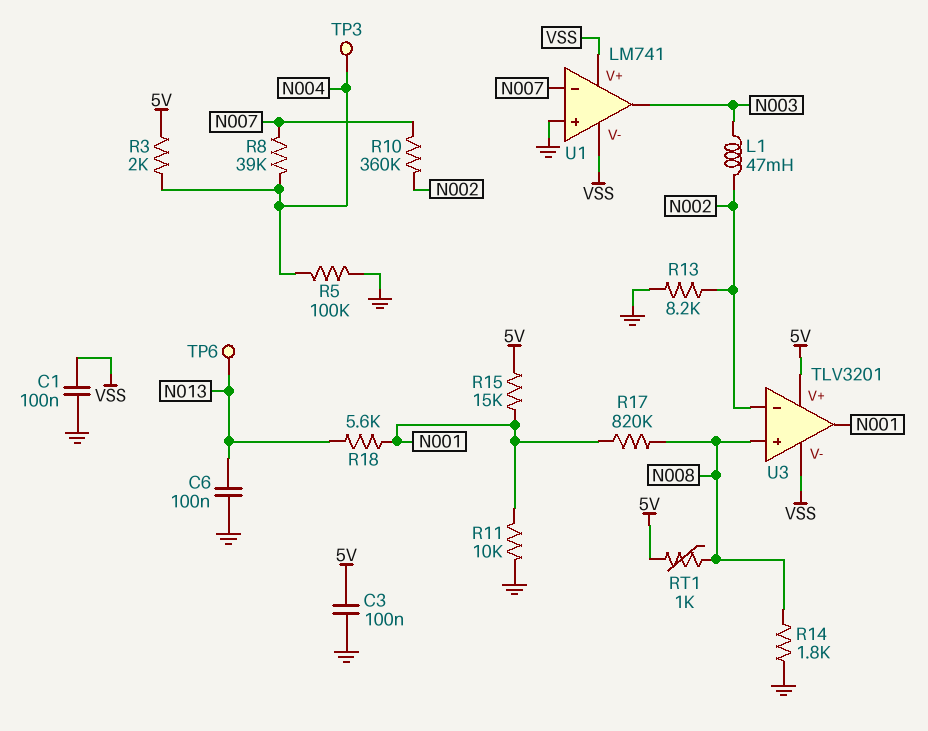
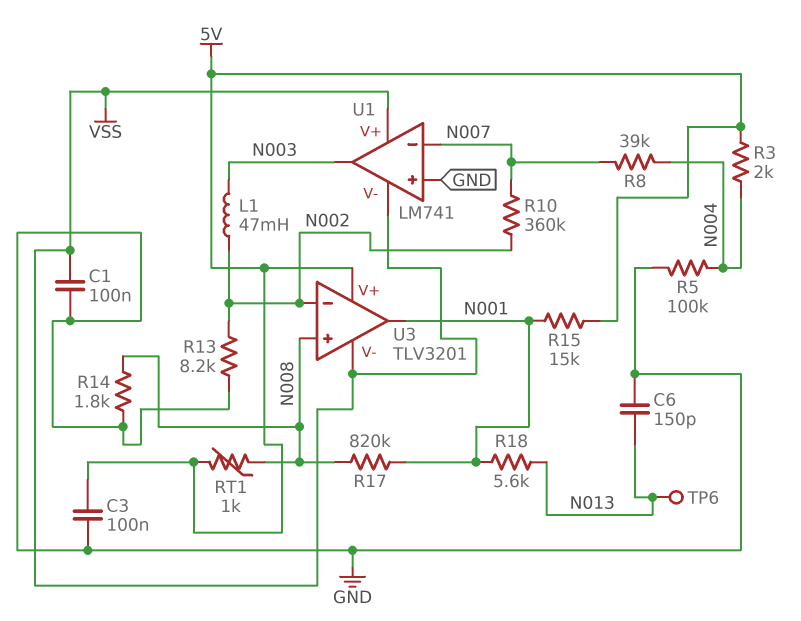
C6: 100nF (GND, N013) -> 150pF (GND, N013)
R11: 10k (GND, N001) -> none
TP3: test point (N004) -> none

